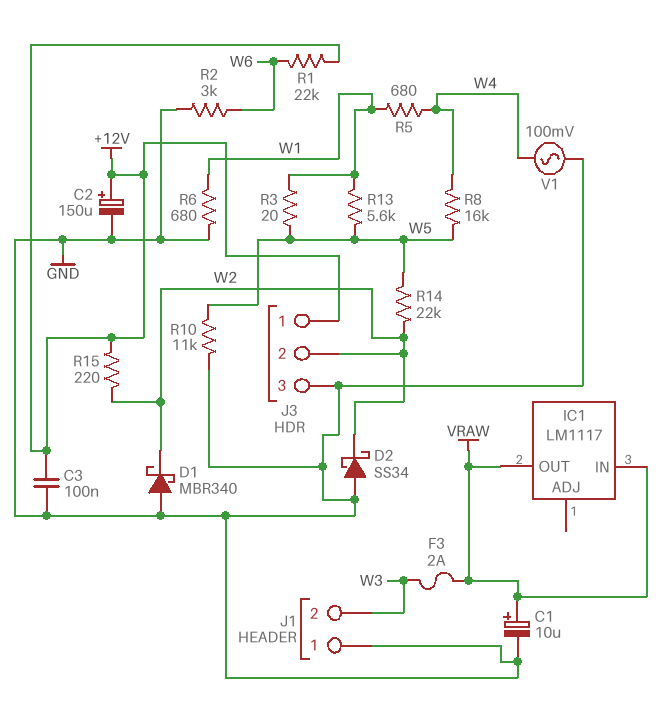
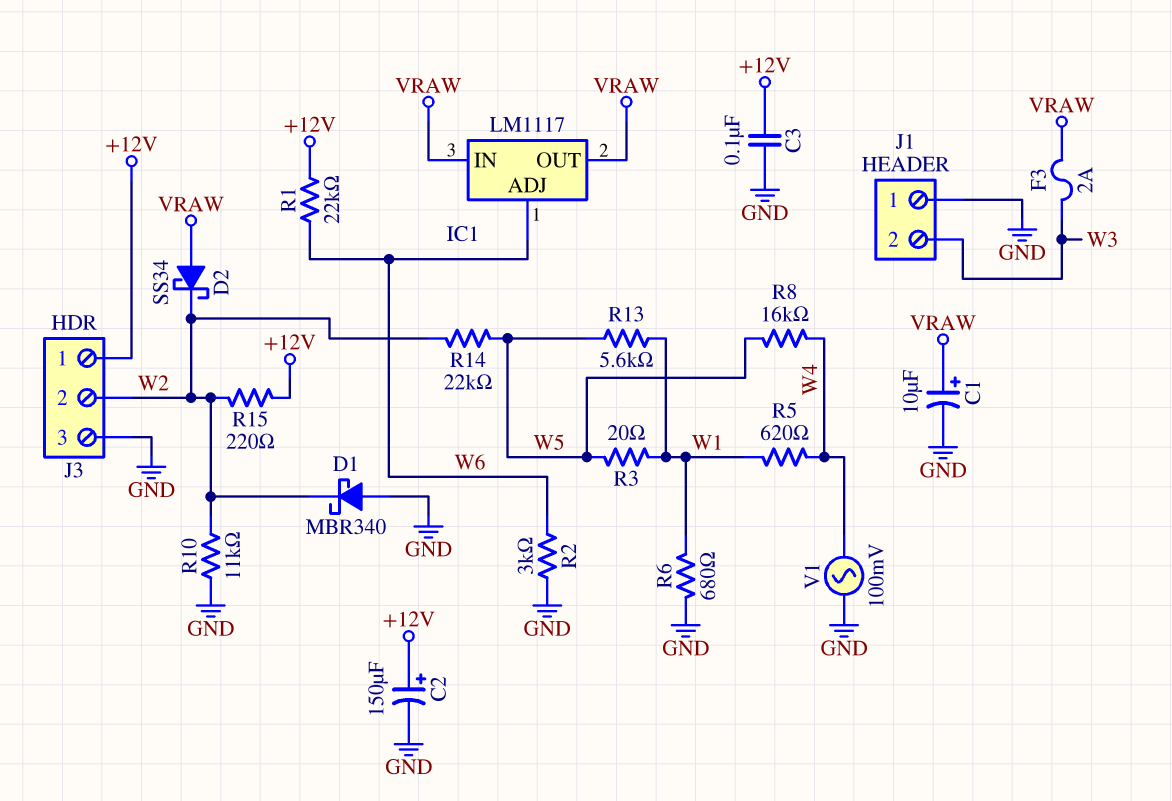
D2: schottky SS34 (A GND, K W2) -> schottky SS34 (A VRAW, K W2)
IC1 pin ADJ: none -> W6
R5: 680 (W1, W4) -> 620 (W1, W4)
R10: 11k (GND, W5) -> 11k (GND, W2)

